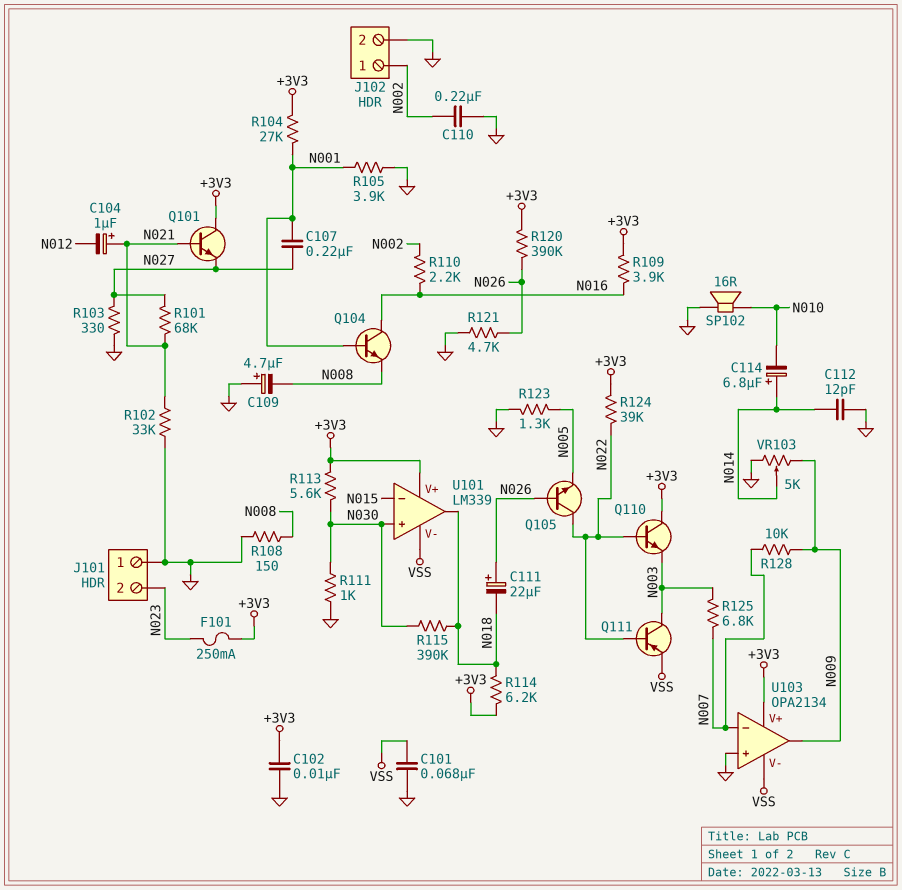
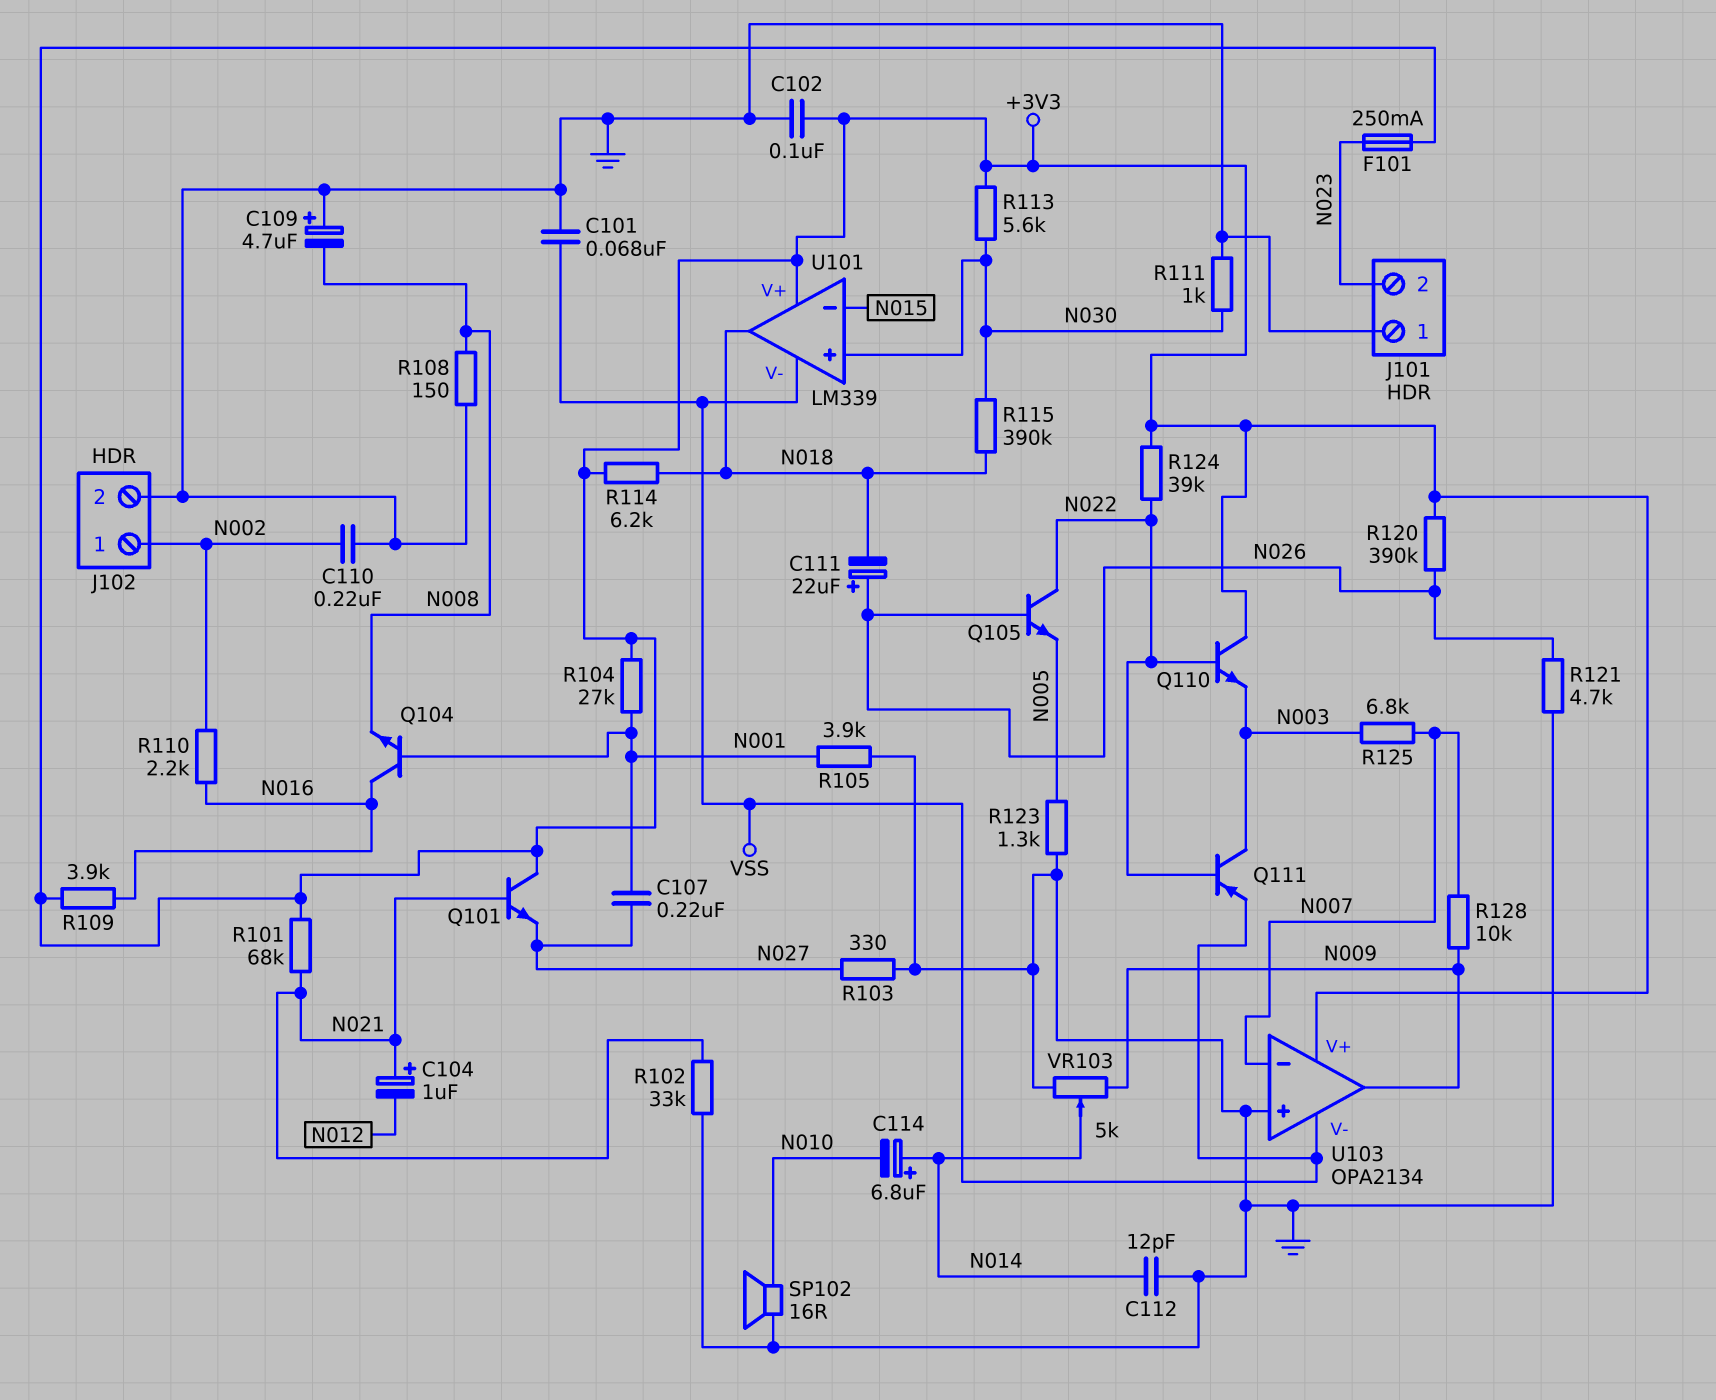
C102: 10nF (+3V3, GND) -> 100nF (+3V3, GND)
R101: 68k (N021, N027) -> 68k (+3V3, N021)

